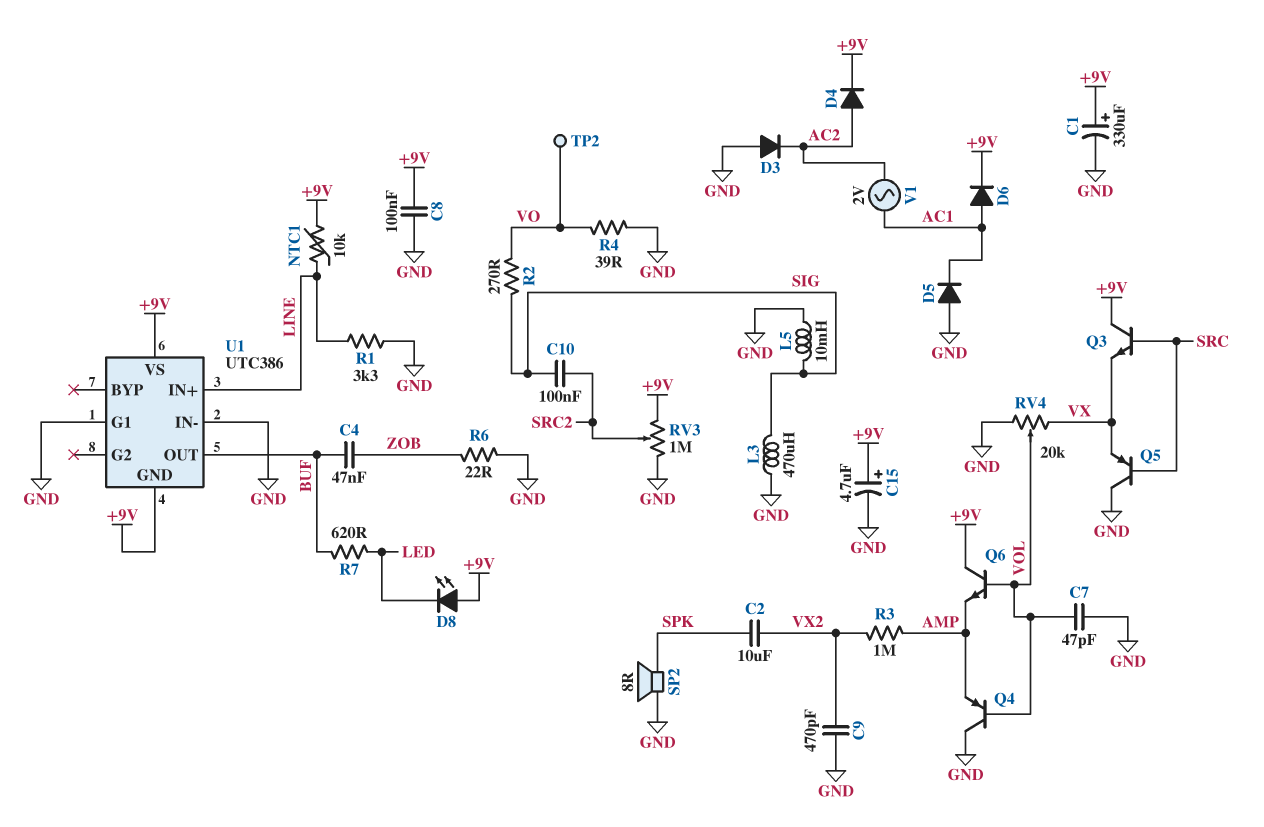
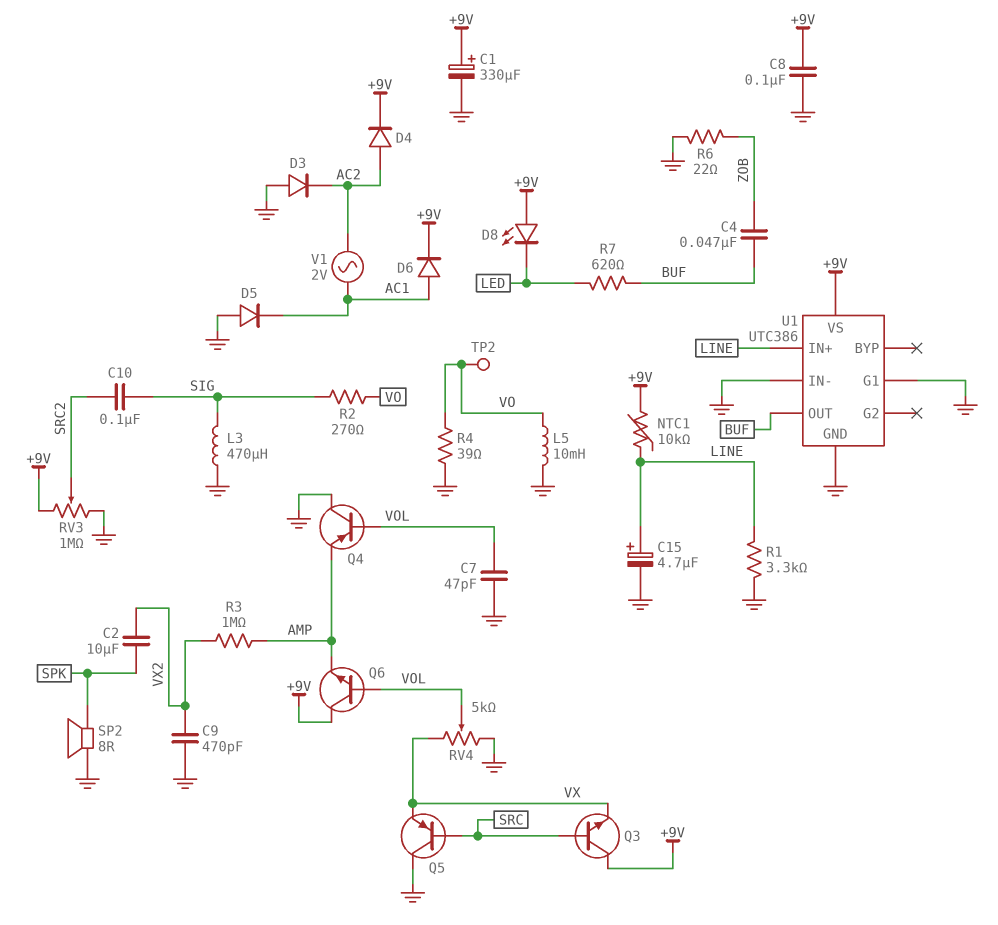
C15: 4.7uF (plus +9V, minus GND) -> 4.7uF (plus LINE, minus GND)
L5: 10mH (GND, SIG) -> 10mH (GND, VO)
RV4: 20k (GND, VX, wiper VOL) -> 5k (GND, VX, wiper VOL)
U1 pin GND: +9V -> GND

